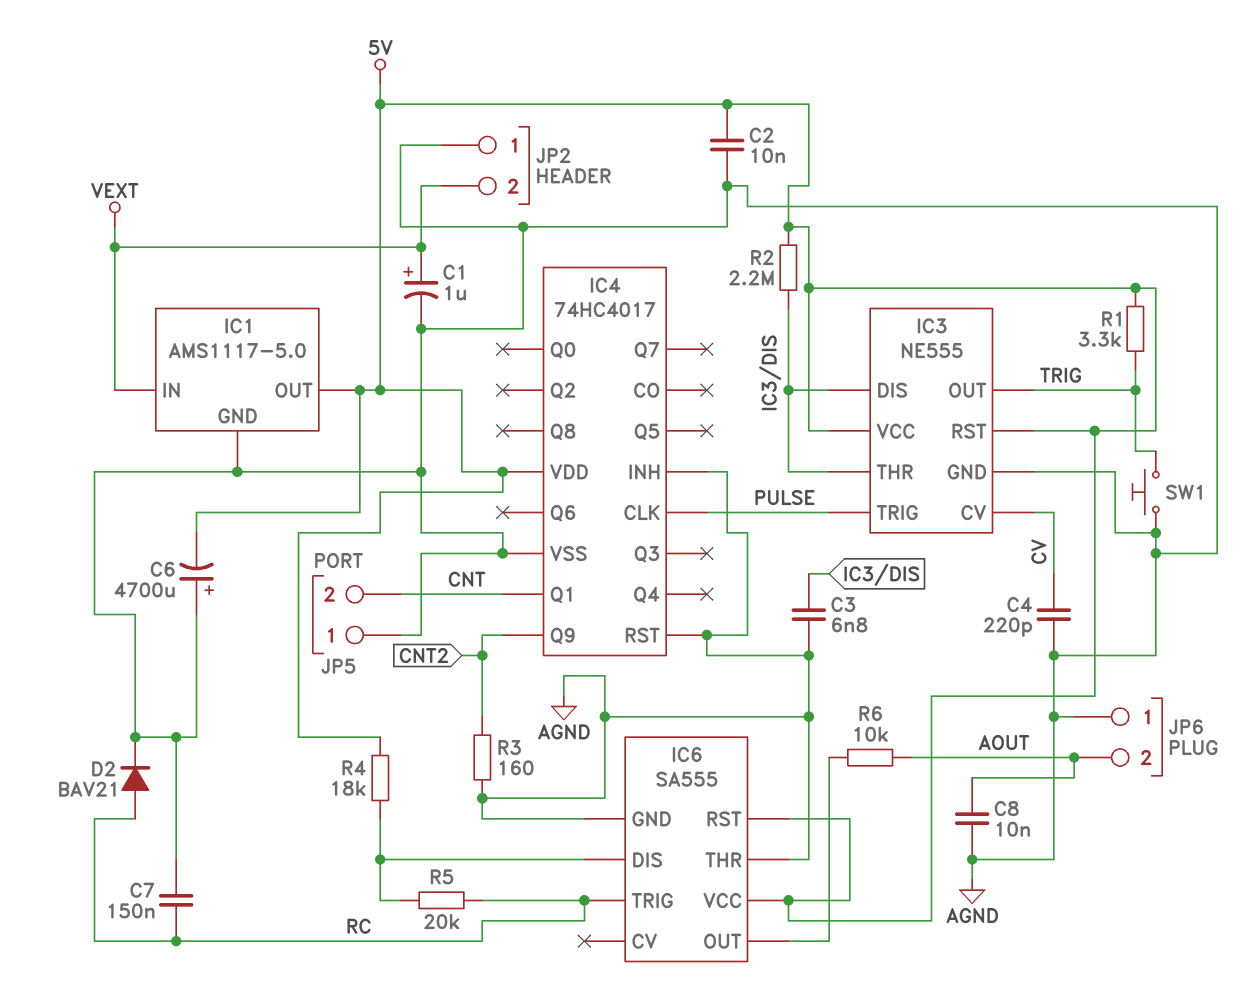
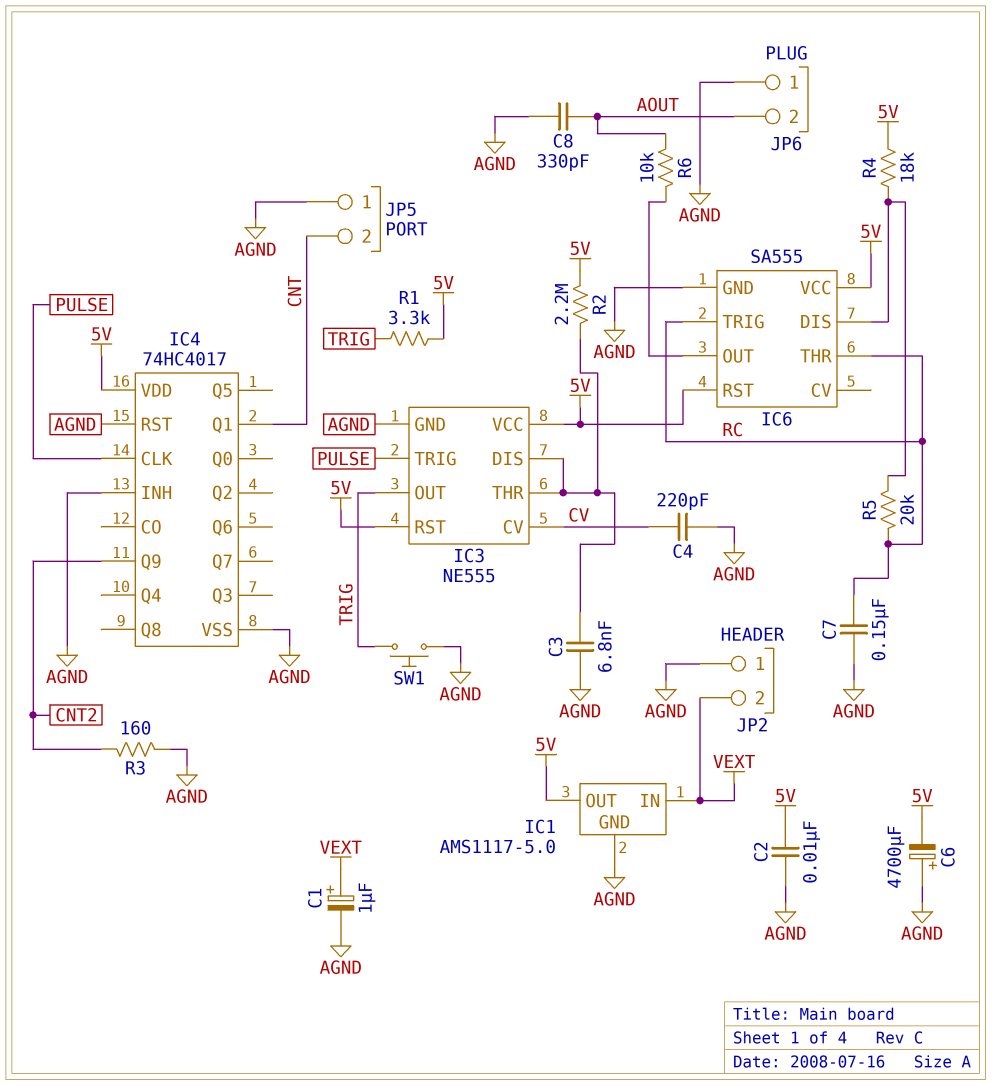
C8: 10nF (AGND, AOUT) -> 330pF (AGND, AOUT)
D2: diode BAV21 (A RC, K AGND) -> none
IC6 pin THR: AGND -> RC

